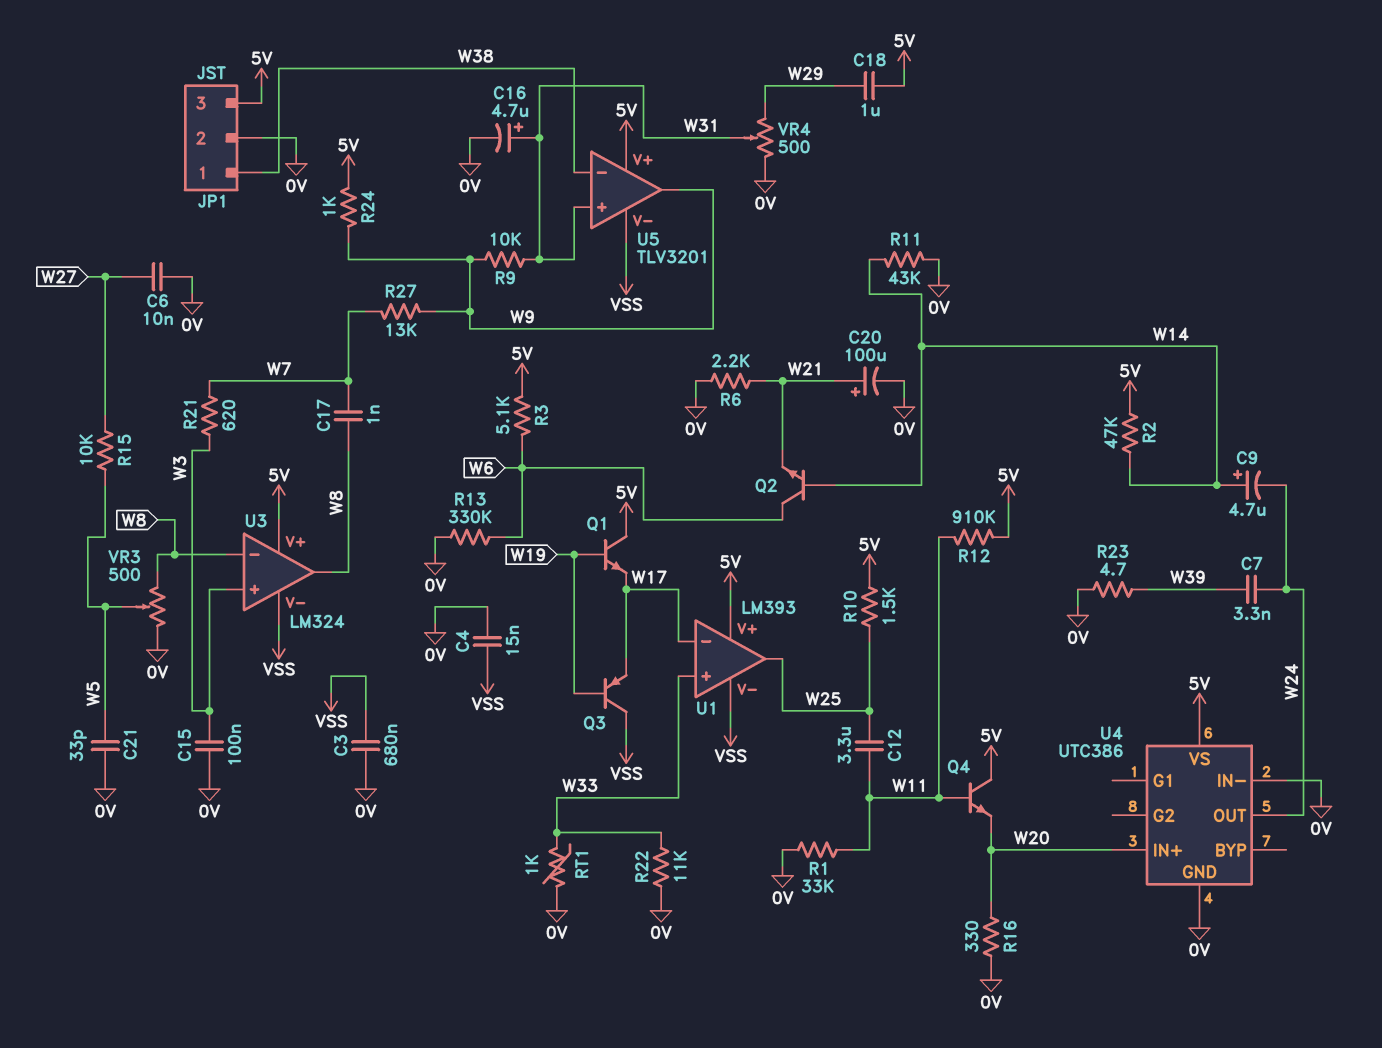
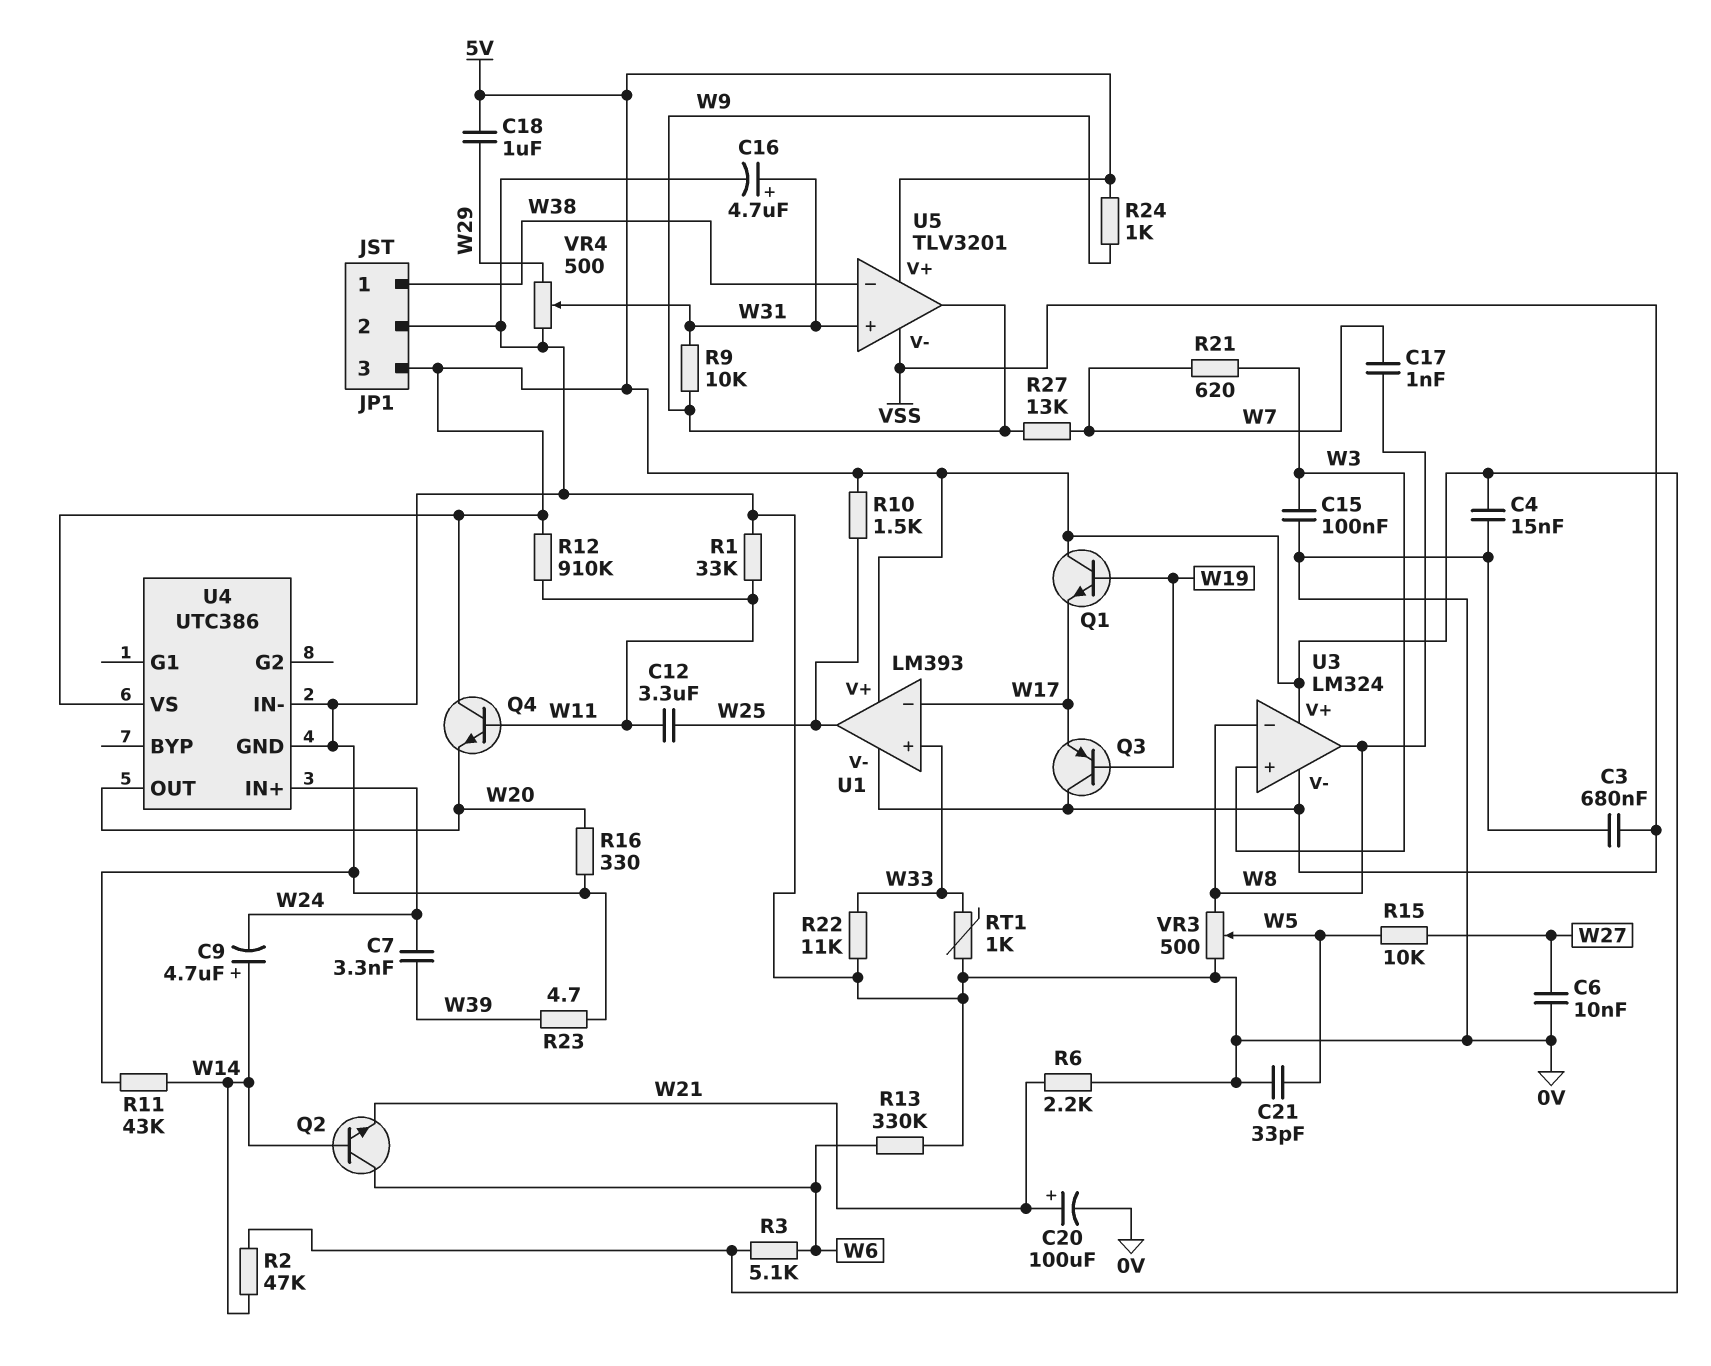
C4: 15nF (0V, VSS) -> 15nF (0V, 5V)
U4 pin IN+: W20 -> W24
U4 pin OUT: W24 -> W20

